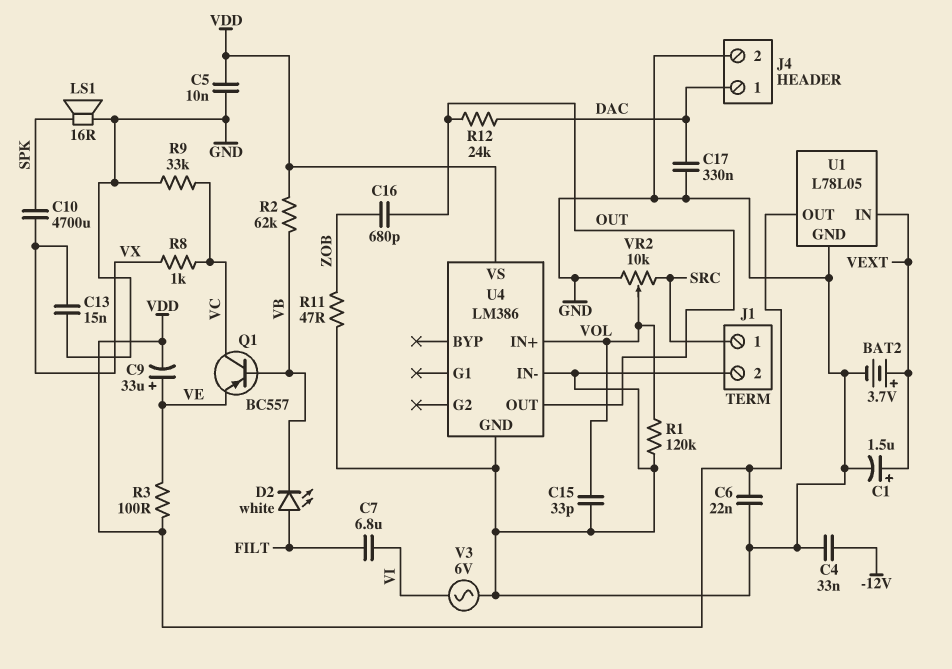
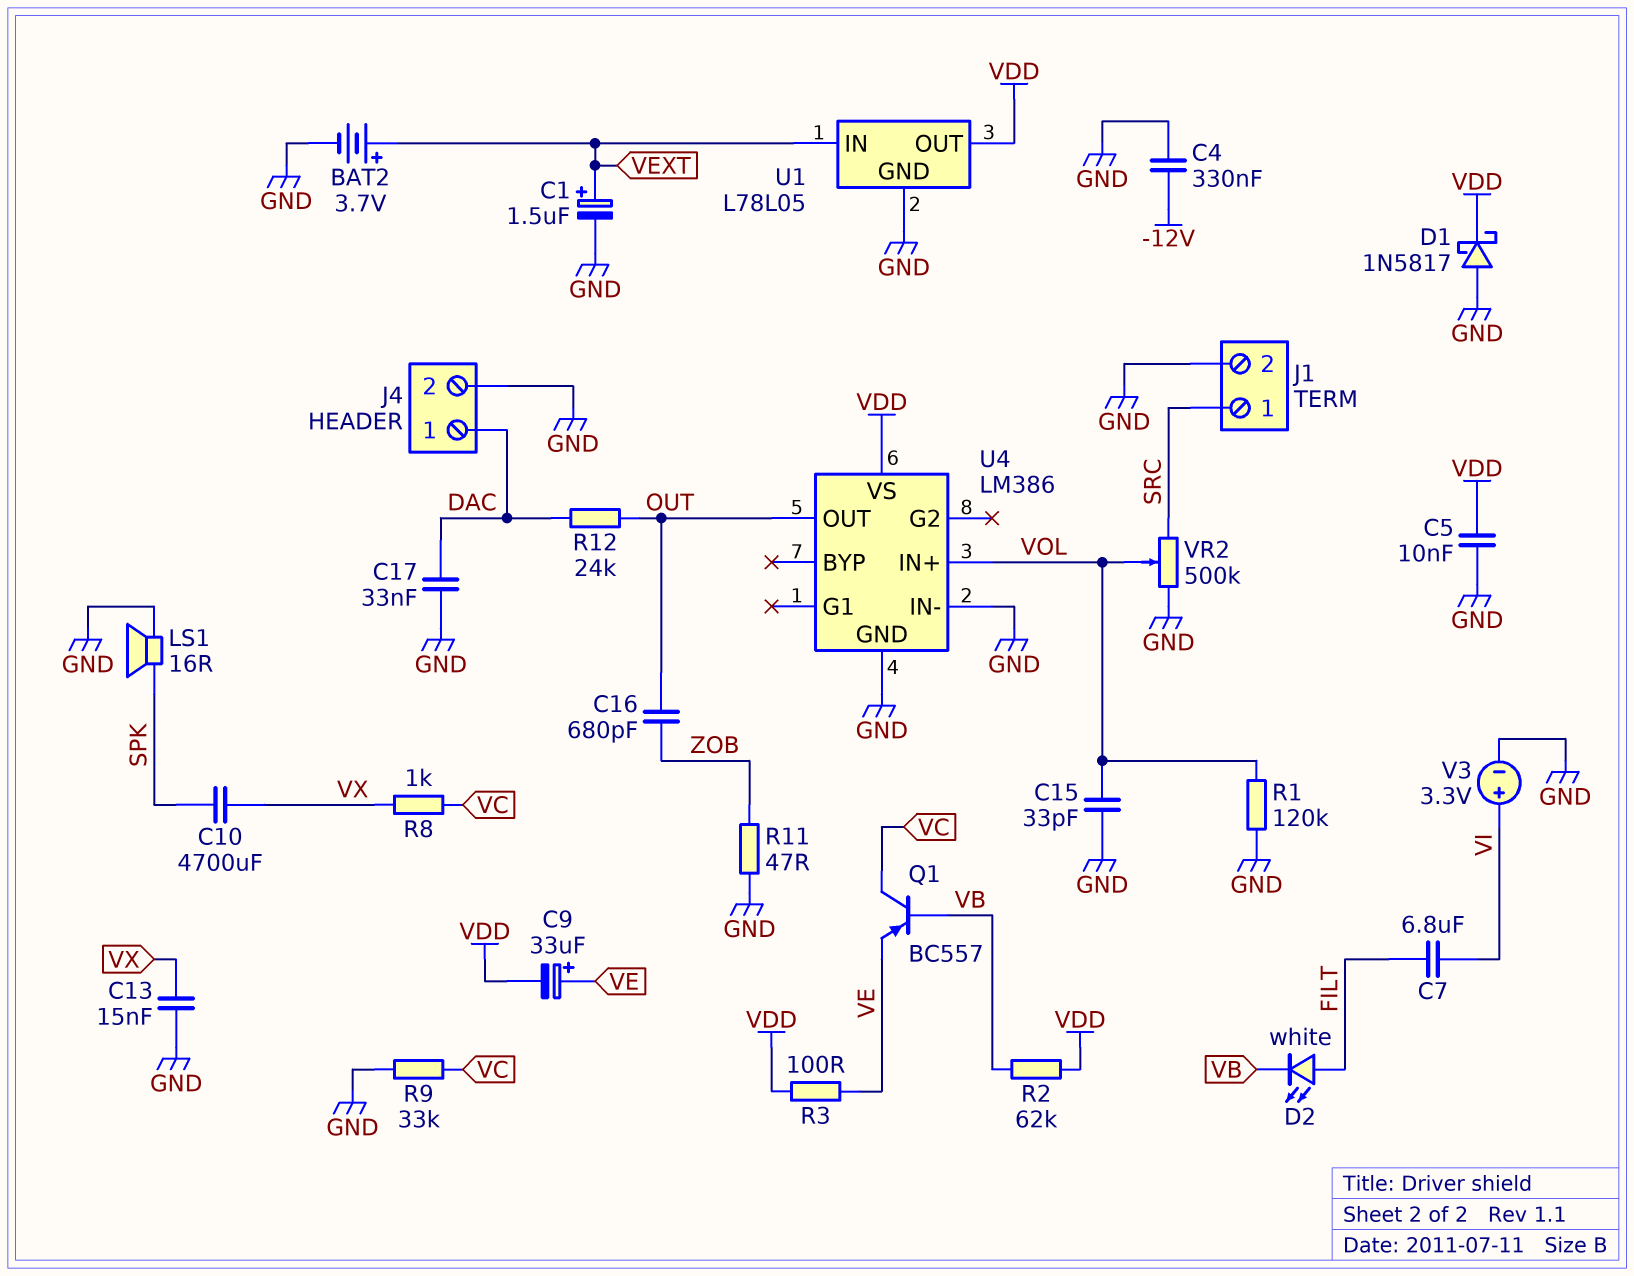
C4: 33nF (-12V, GND) -> 330nF (-12V, GND)
C6: 22nF (GND, VDD) -> none
C17: 330nF (DAC, GND) -> 33nF (DAC, GND)
D1: none -> schottky 1N5817 (A GND, K VDD)
V3: AC 6V (GND, VI) -> 3.3V (plus VI, minus GND)
VR2: 10k (GND, SRC, wiper VOL) -> 500k (GND, SRC, wiper VOL)

